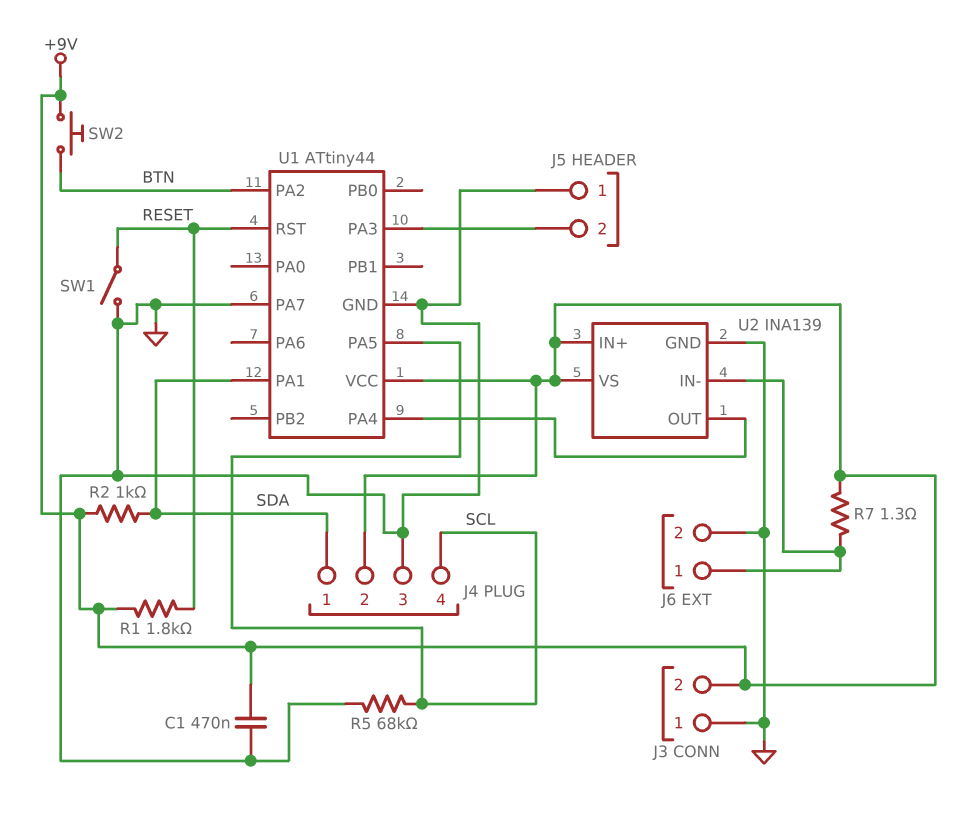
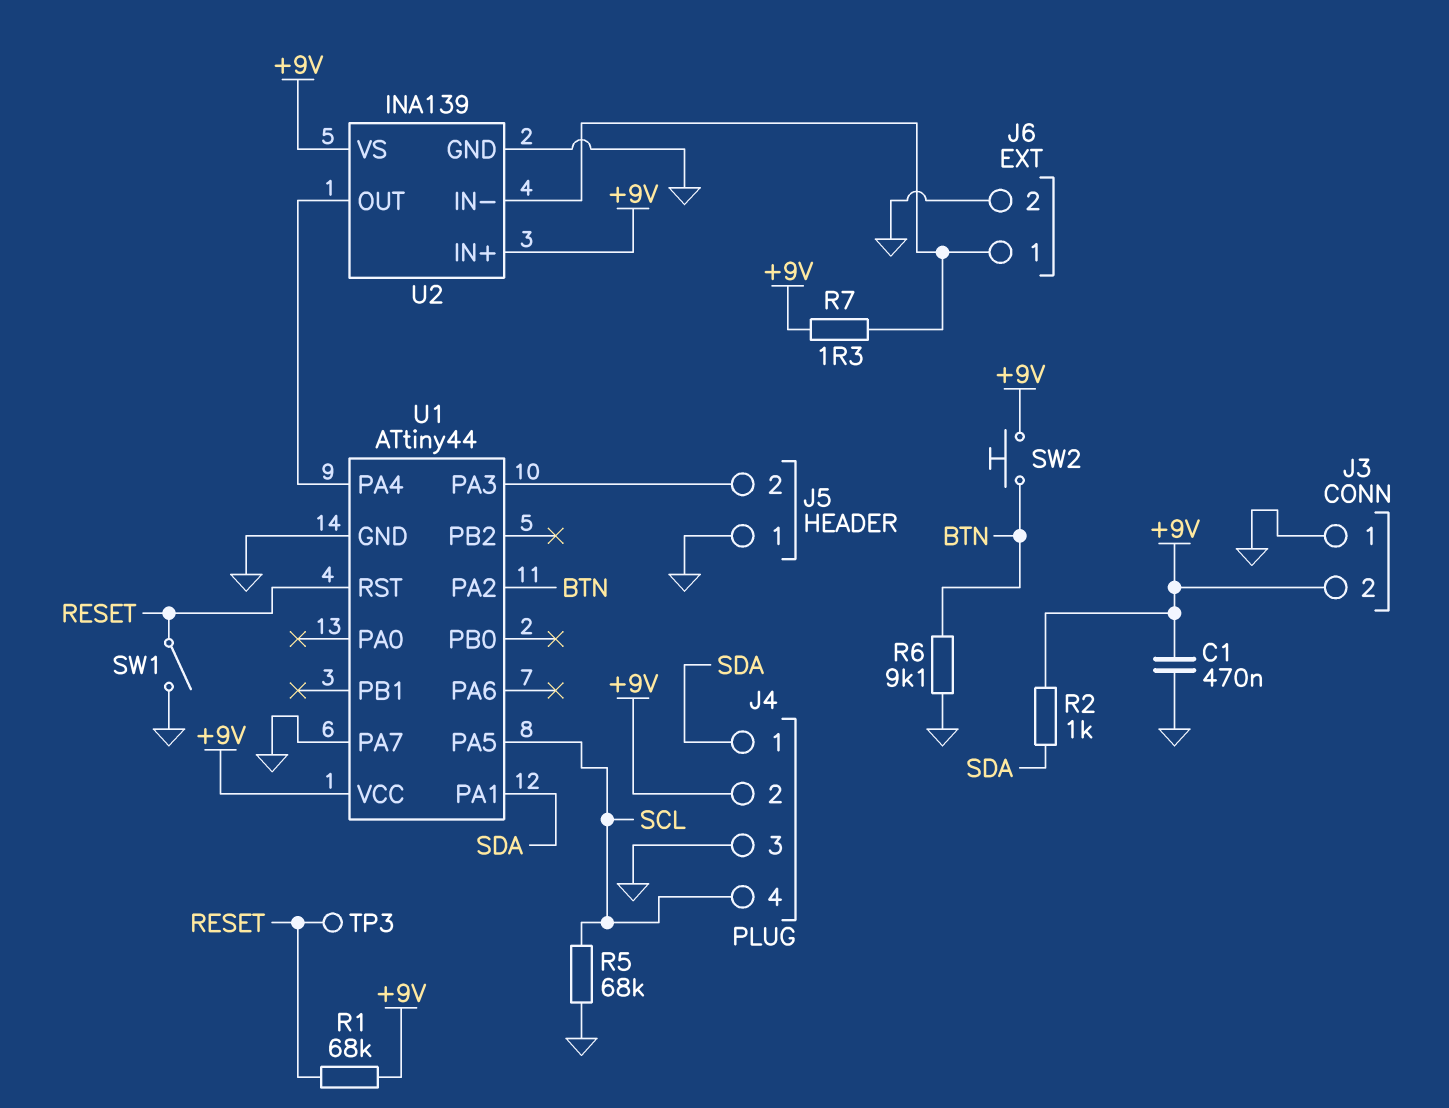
R1: 1.8k (+9V, RESET) -> 68k (+9V, RESET)
R6: none -> 9.1k (BTN, GND)
TP3: none -> test point (RESET)

